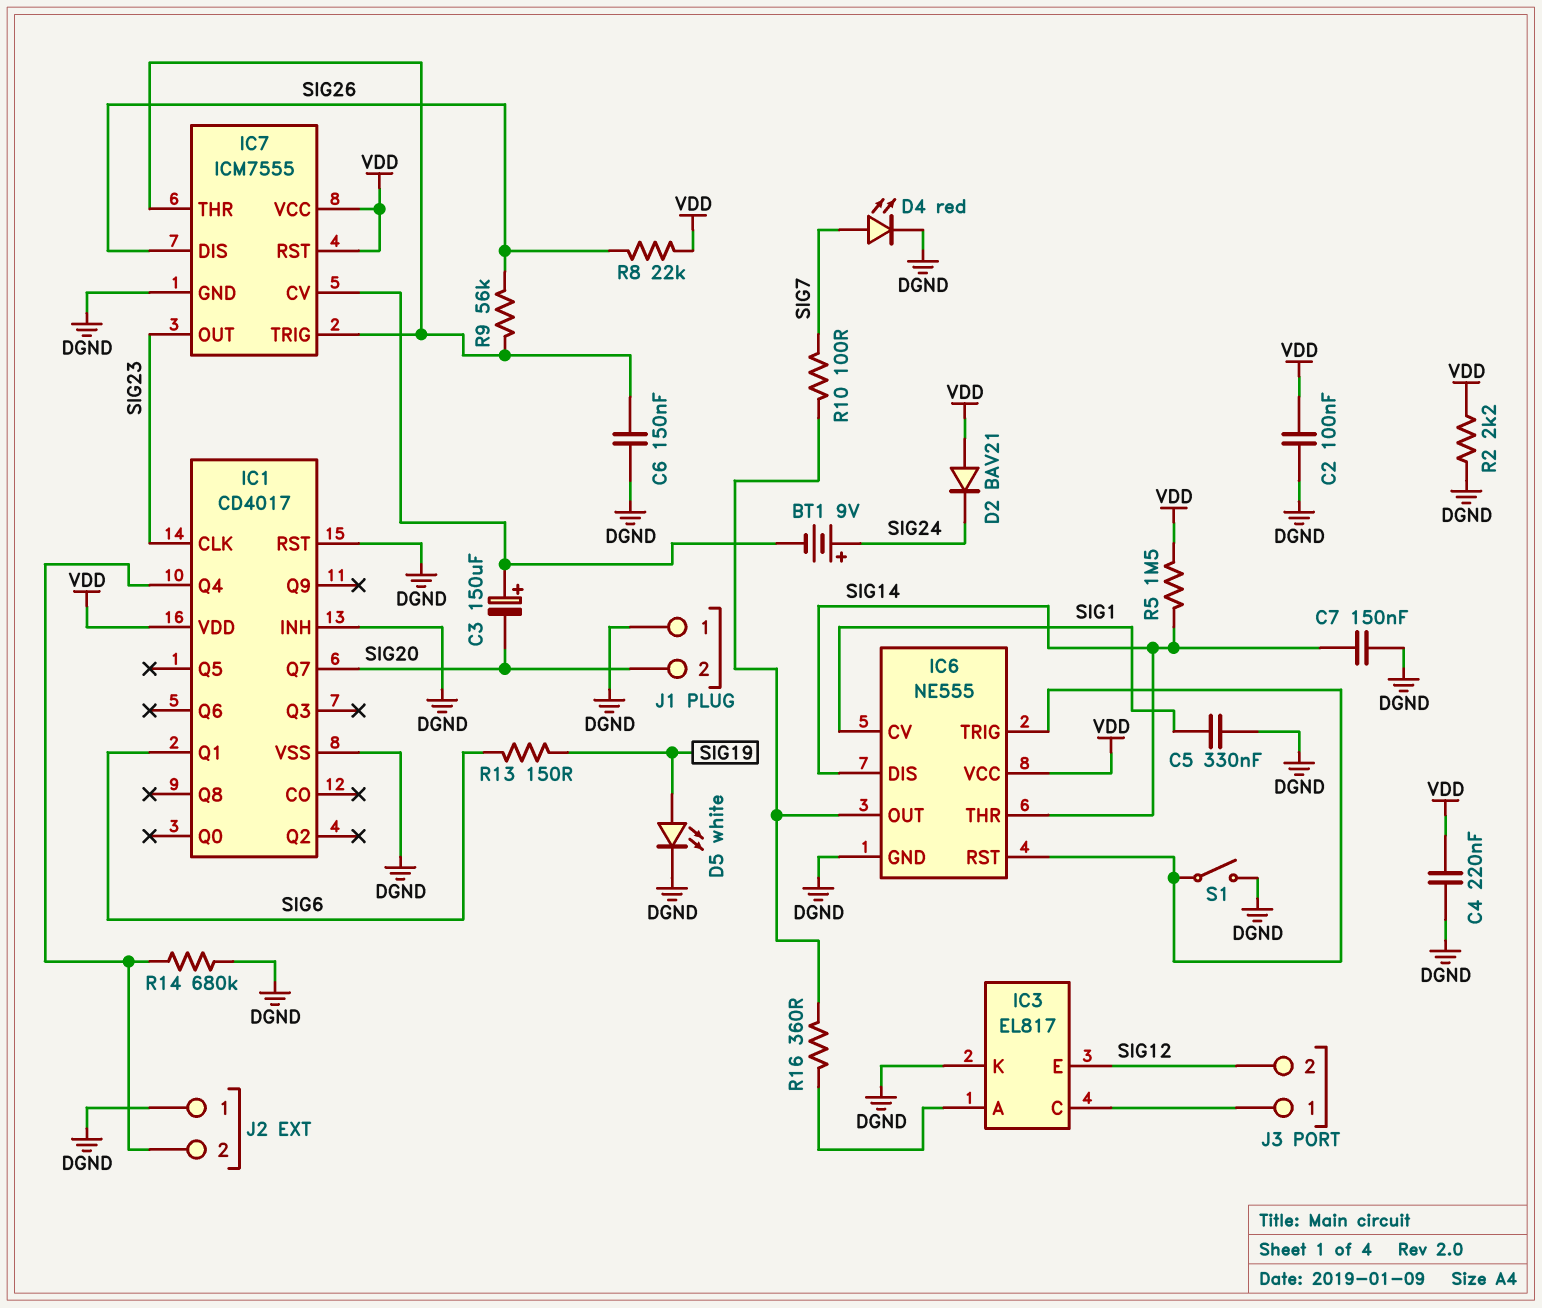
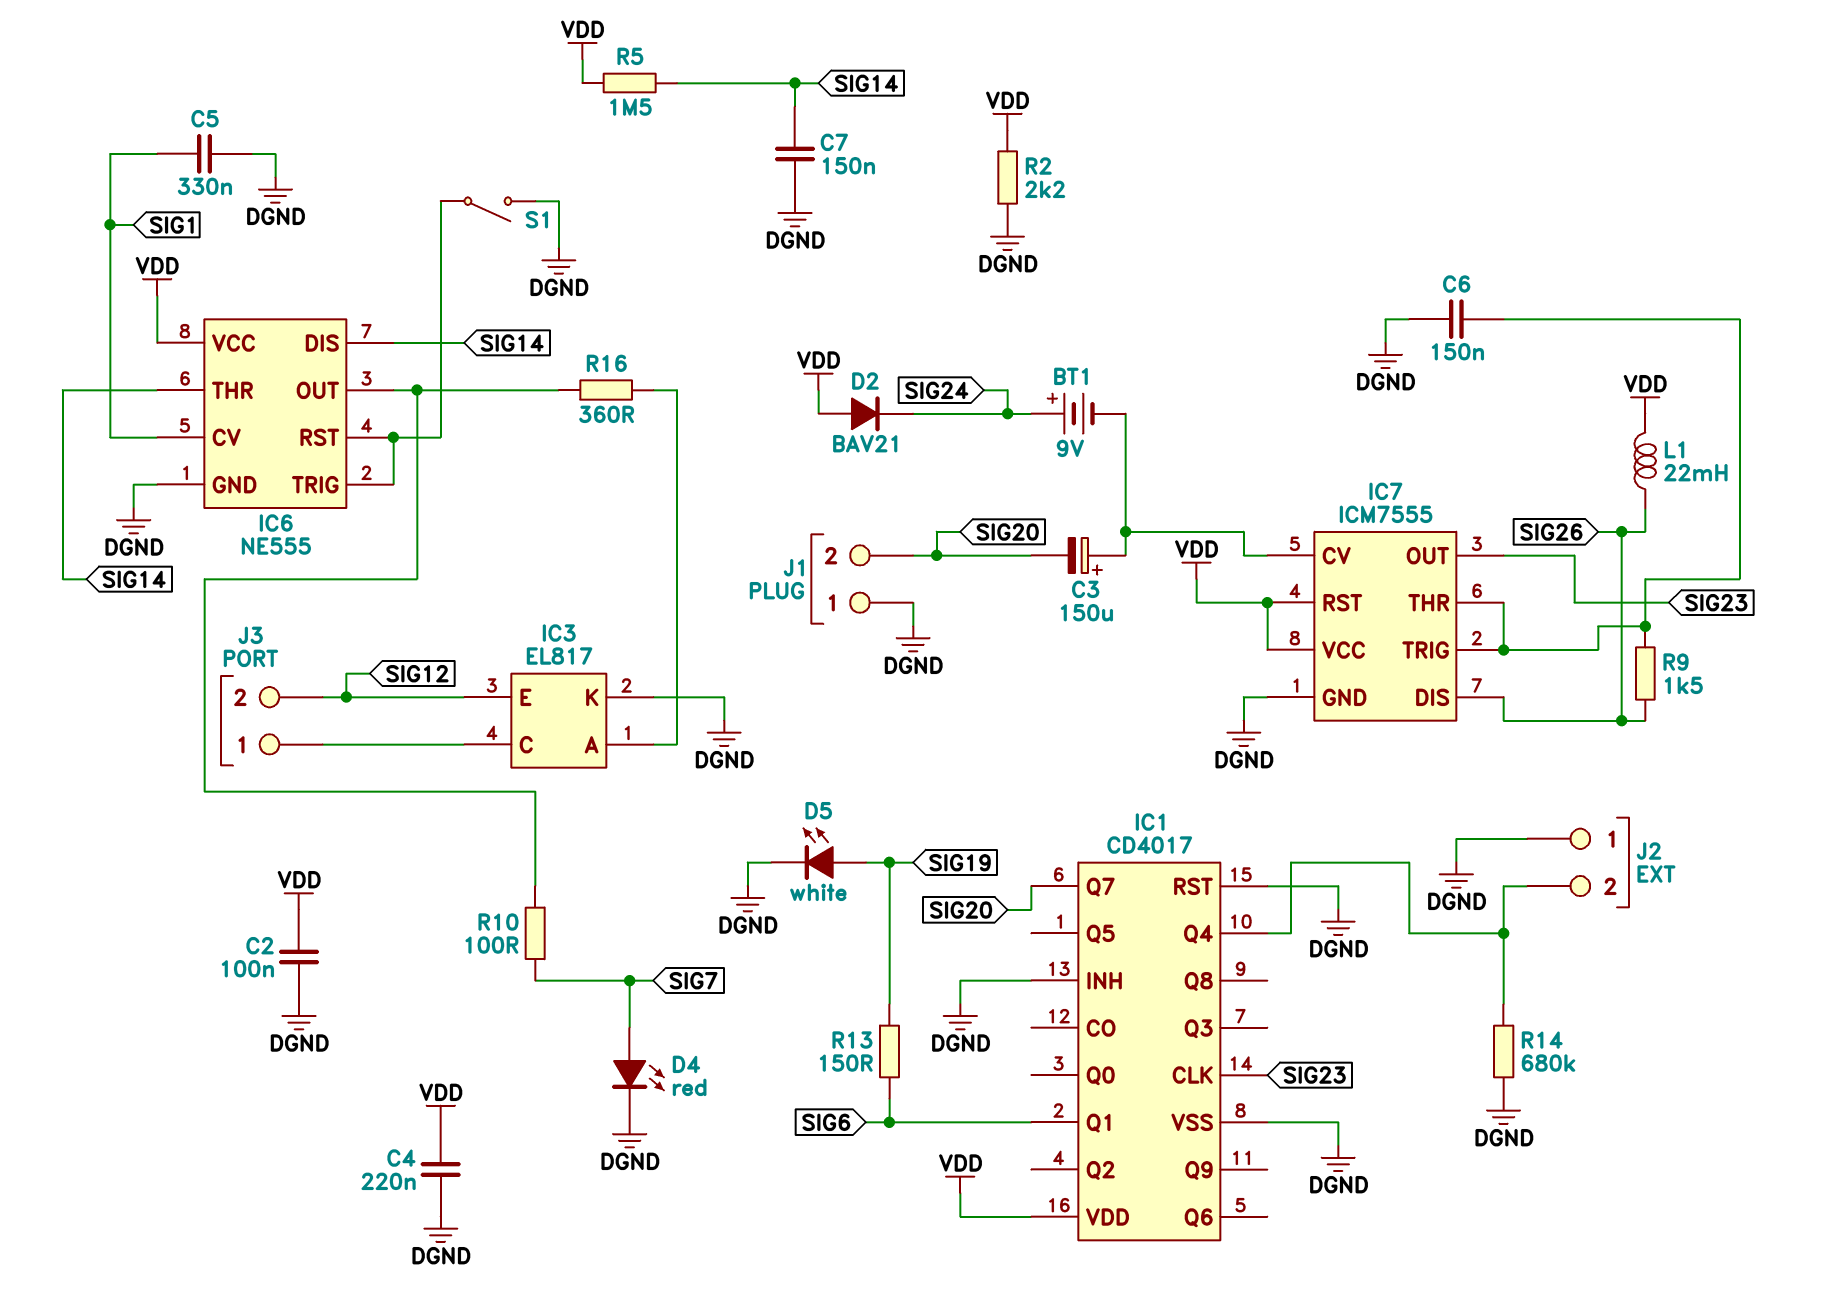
L1: none -> 22mH (SIG26, VDD)
R8: 22k (SIG26, VDD) -> none
R9: 56k (IC7/THR, SIG26) -> 1.5k (IC7/THR, SIG26)

